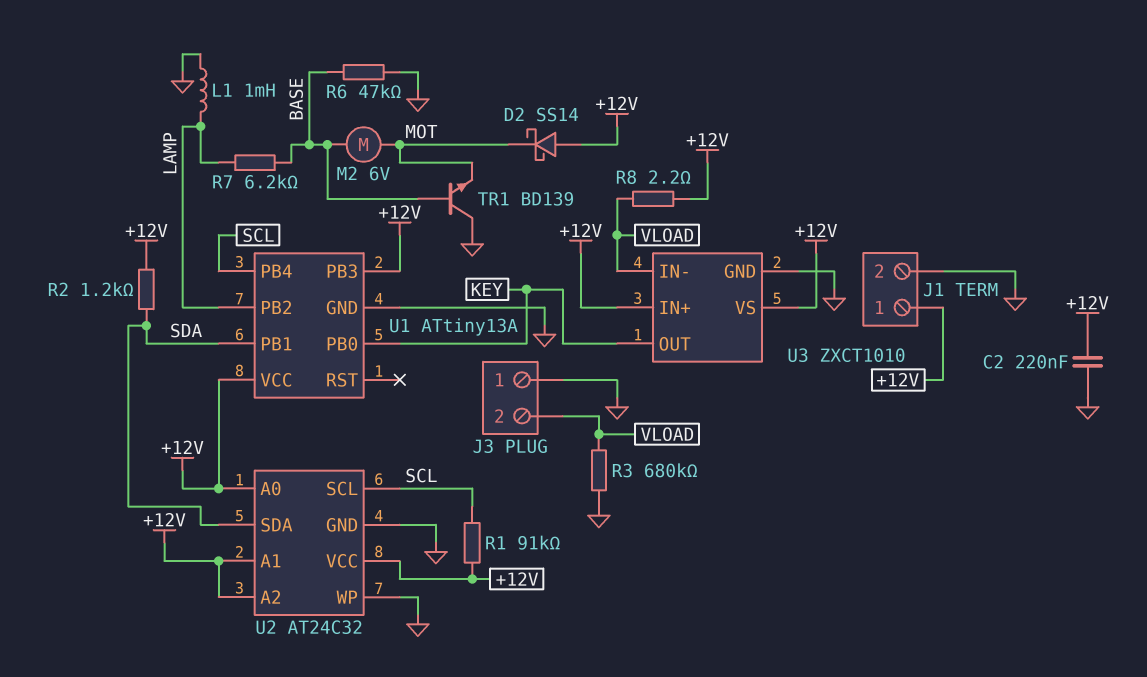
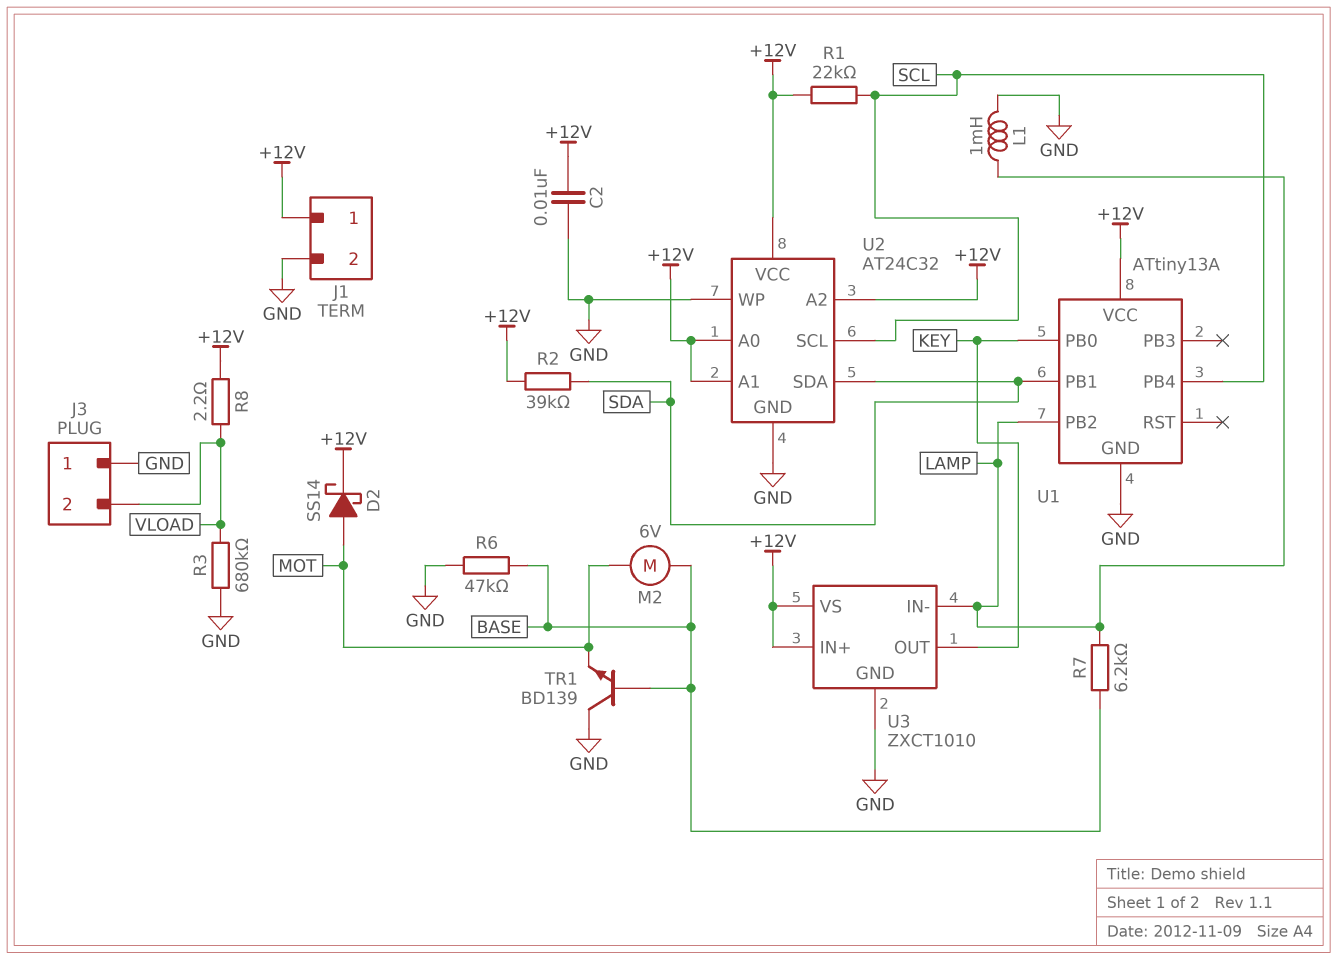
C2: 220nF (+12V, GND) -> 10nF (+12V, GND)
D2: schottky SS14 (A +12V, K MOT) -> schottky SS14 (A MOT, K +12V)
R1: 91k (+12V, SCL) -> 22k (+12V, SCL)
R2: 1.2k (+12V, SDA) -> 39k (+12V, SDA)
U1 pin PB3: +12V -> none
U3 pin IN-: VLOAD -> LAMP

